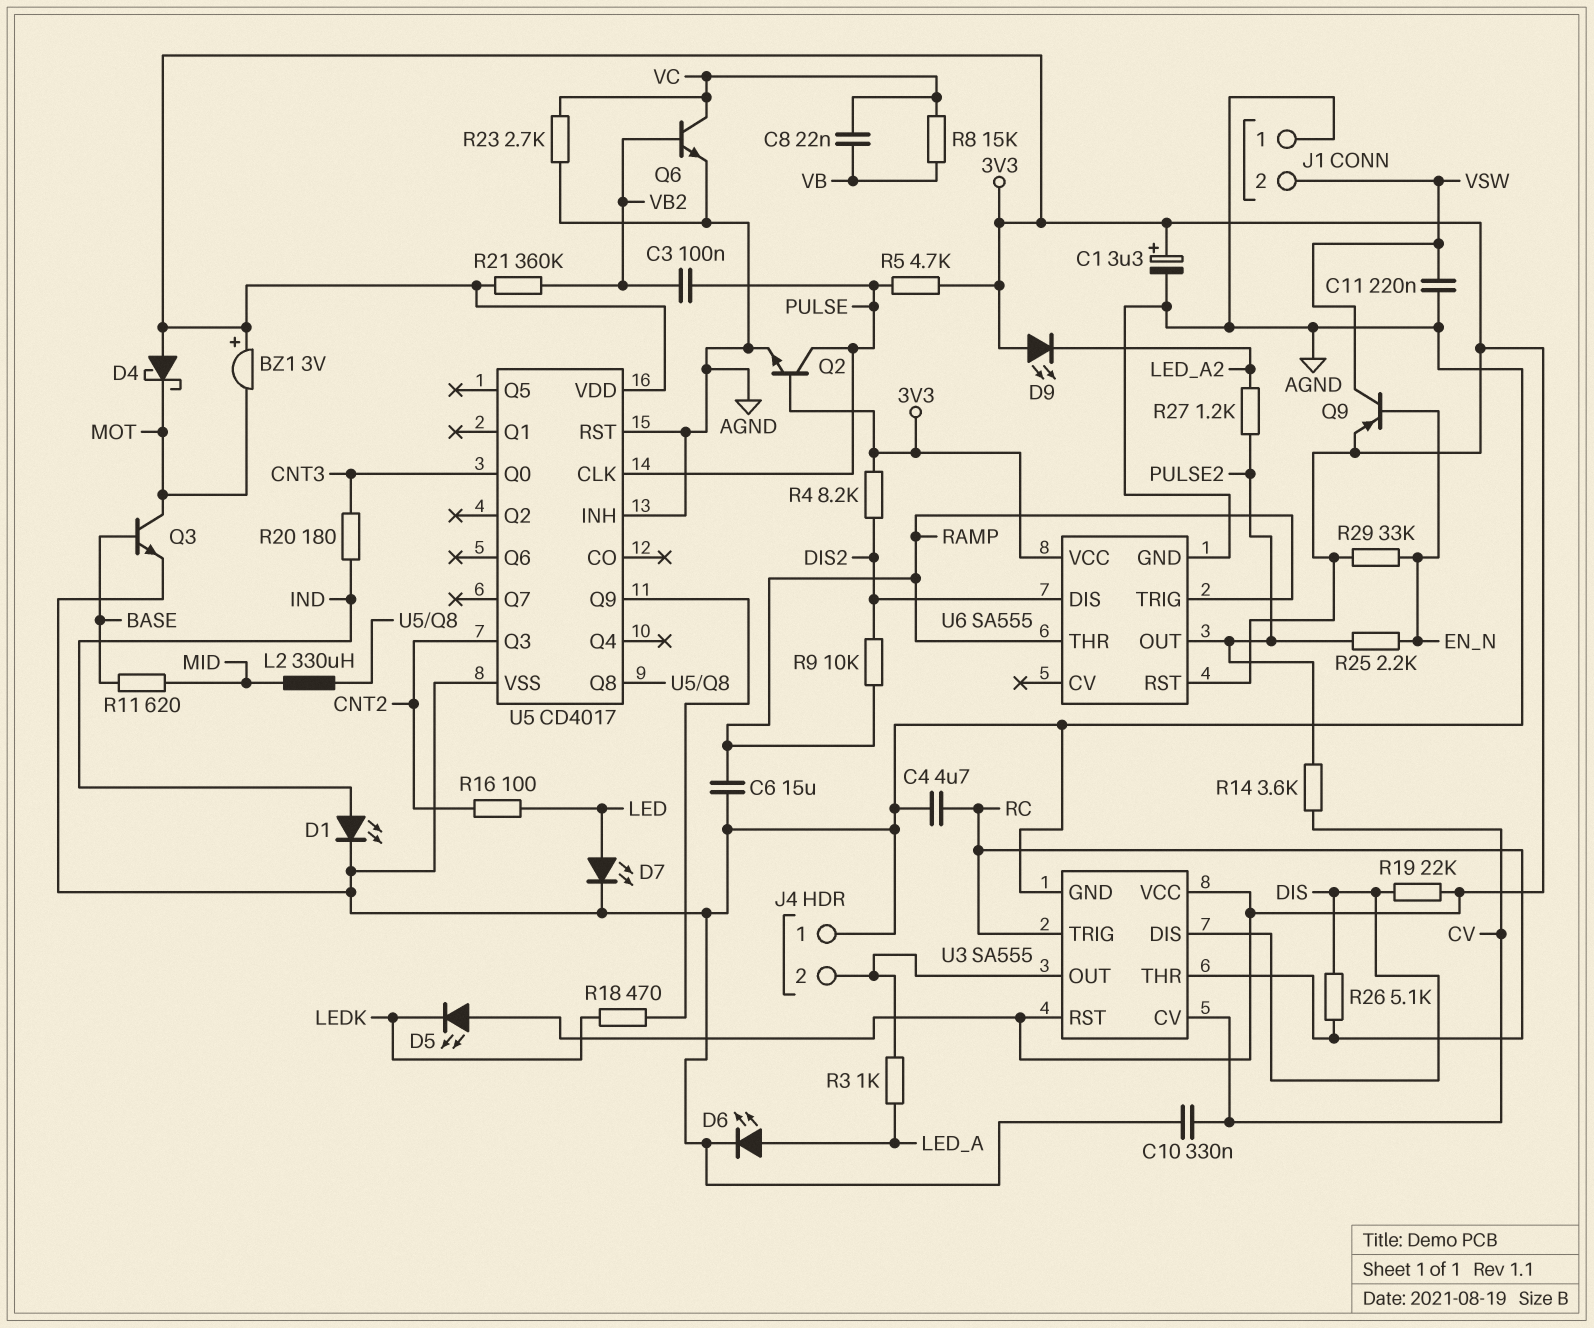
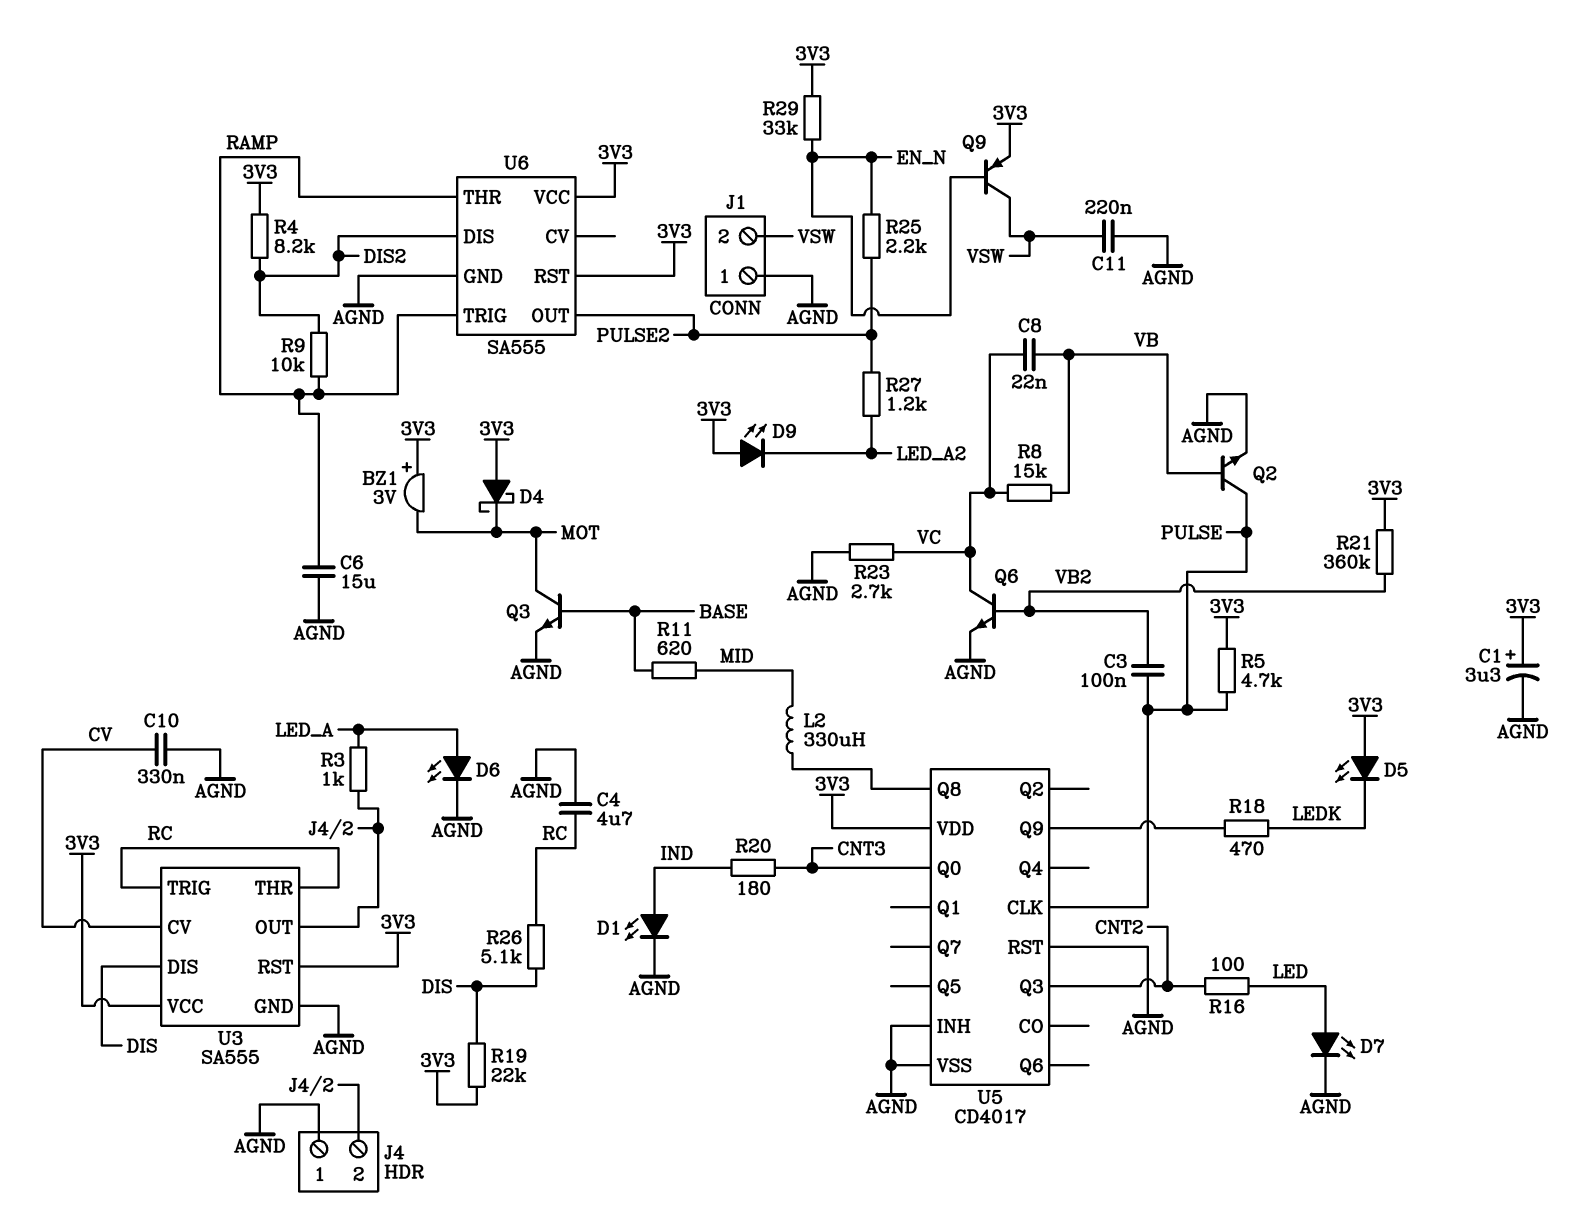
Q2: NPN (B 3V3, C PULSE, E AGND) -> NPN (B VB, C PULSE, E AGND)
R14: 3.6k (CV, PULSE2) -> none

